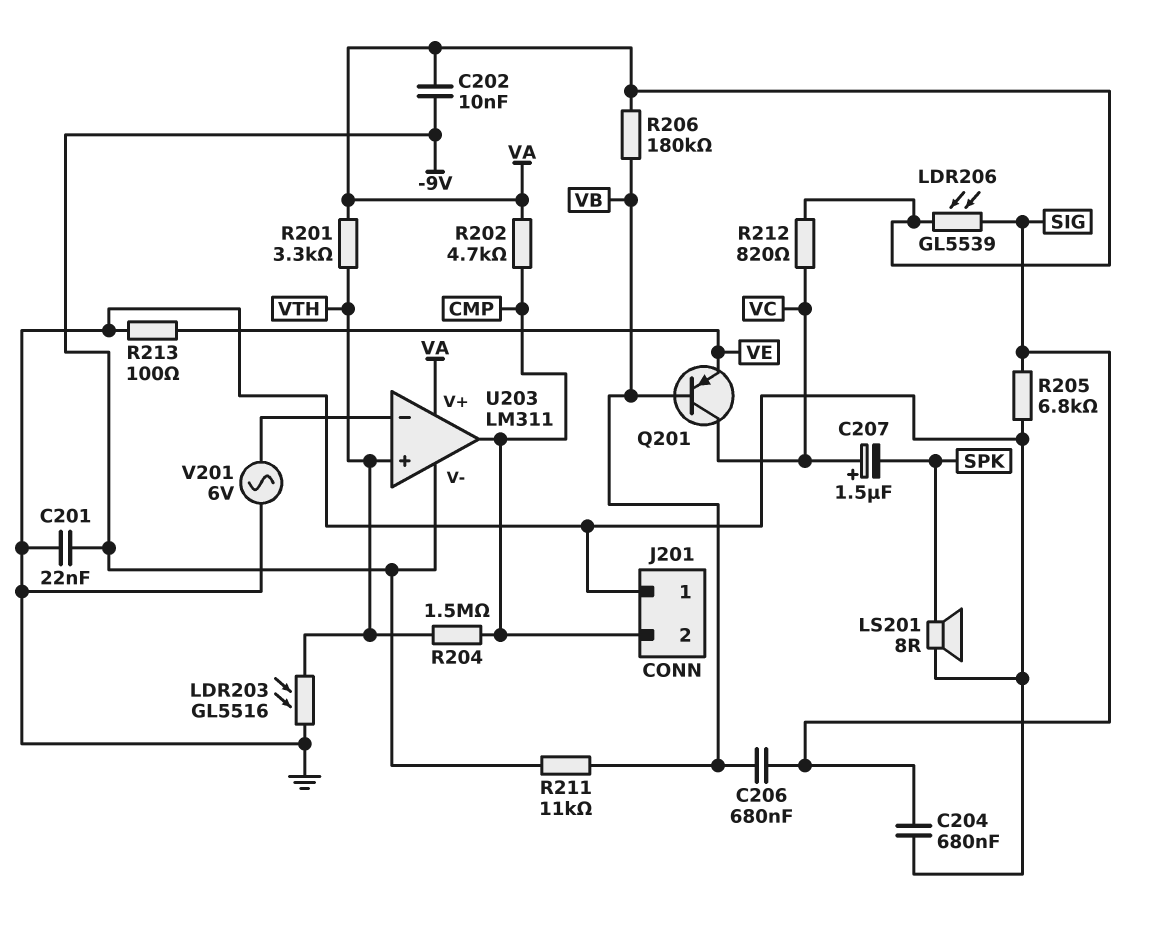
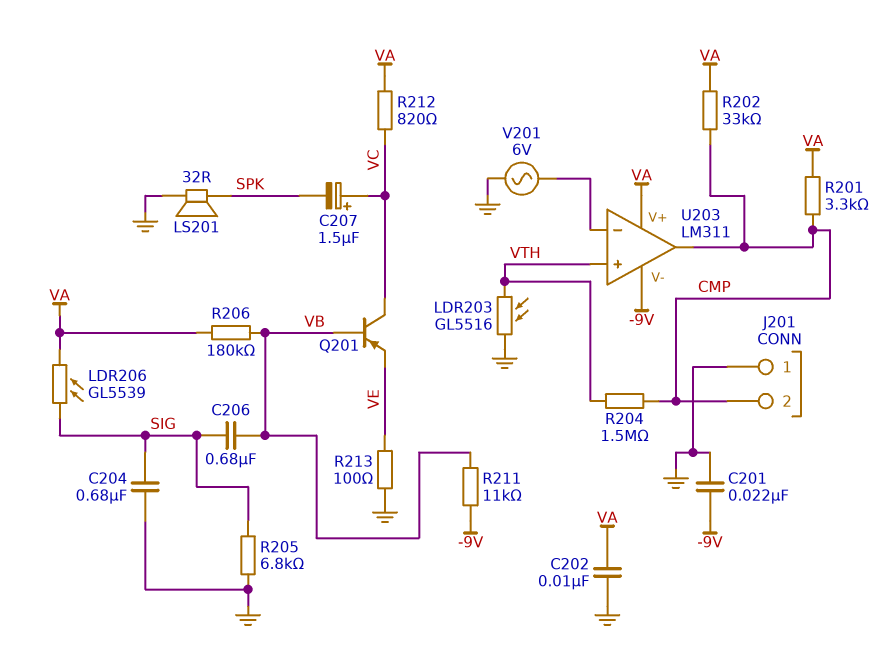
C202: 10nF (-9V, VA) -> 10nF (GND, VA)
LS201: speaker 8R (GND, SPK) -> speaker 32R (GND, SPK)
R201: 3.3k (VA, VTH) -> 3.3k (CMP, VA)
R202: 4.7k (CMP, VA) -> 33k (CMP, VA)

